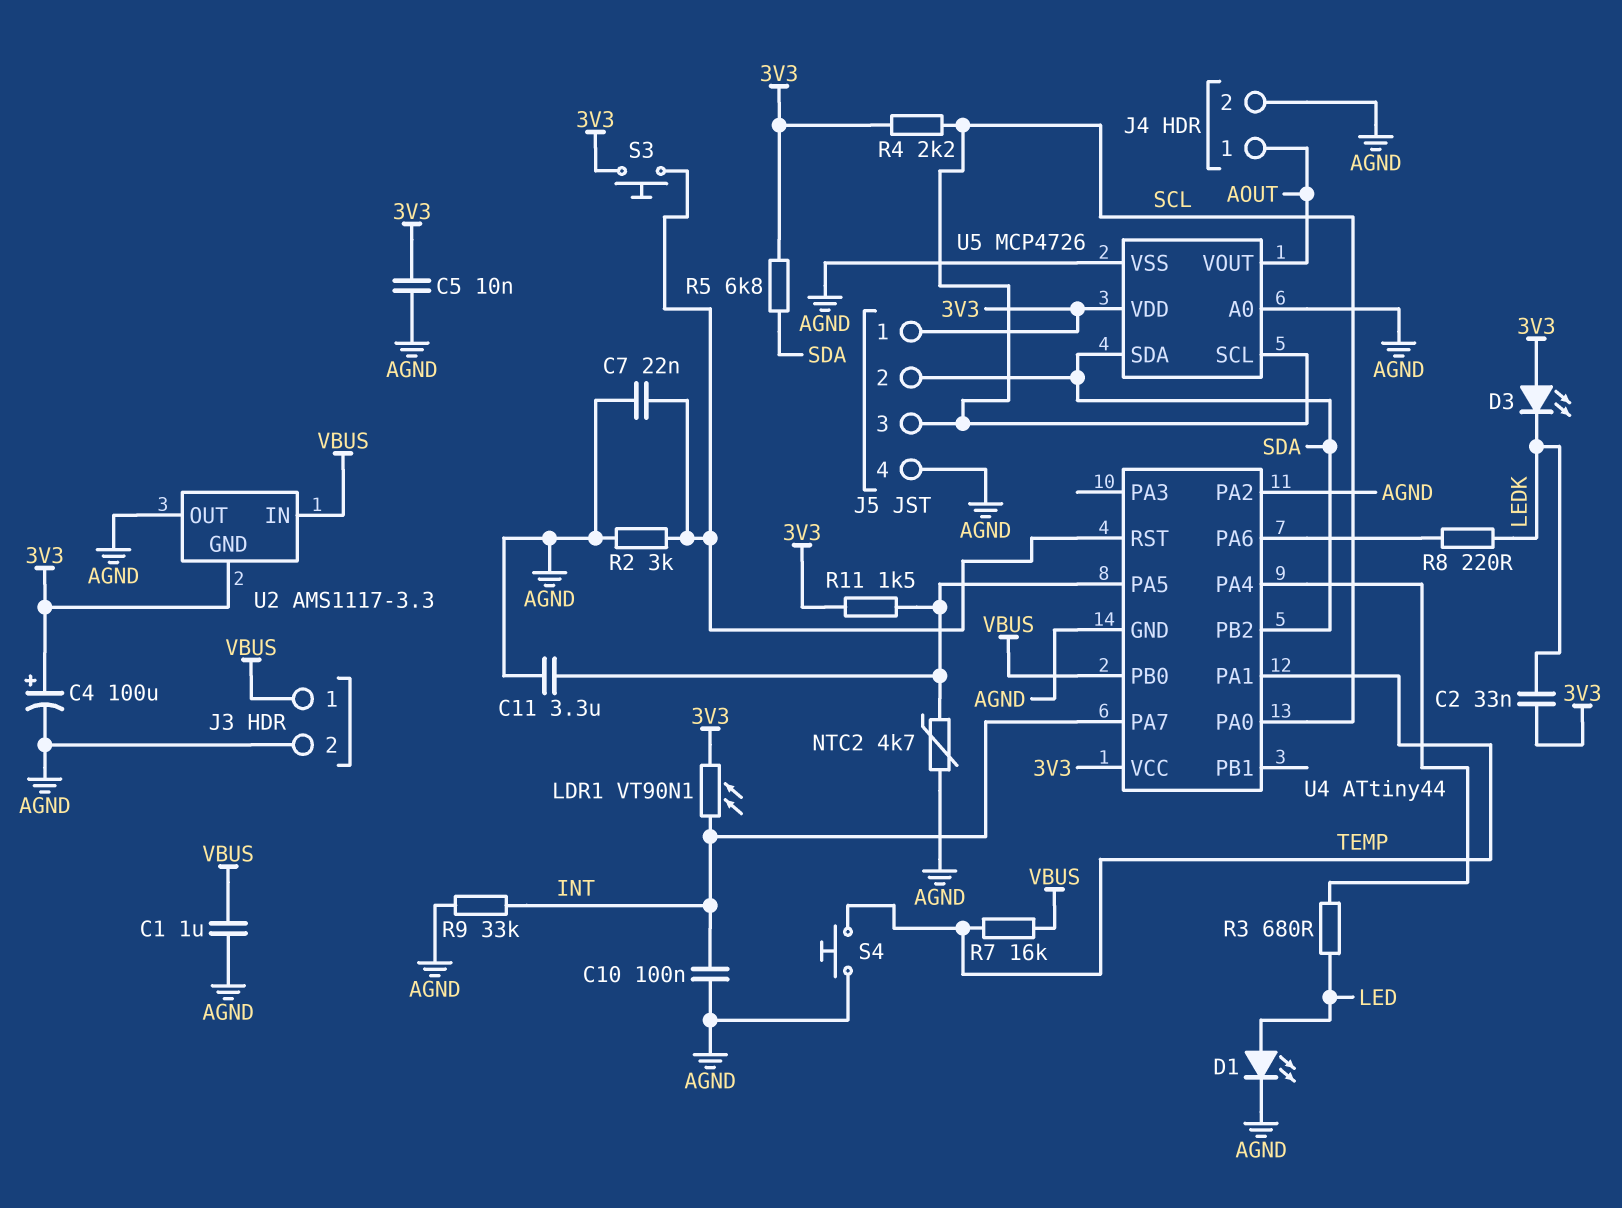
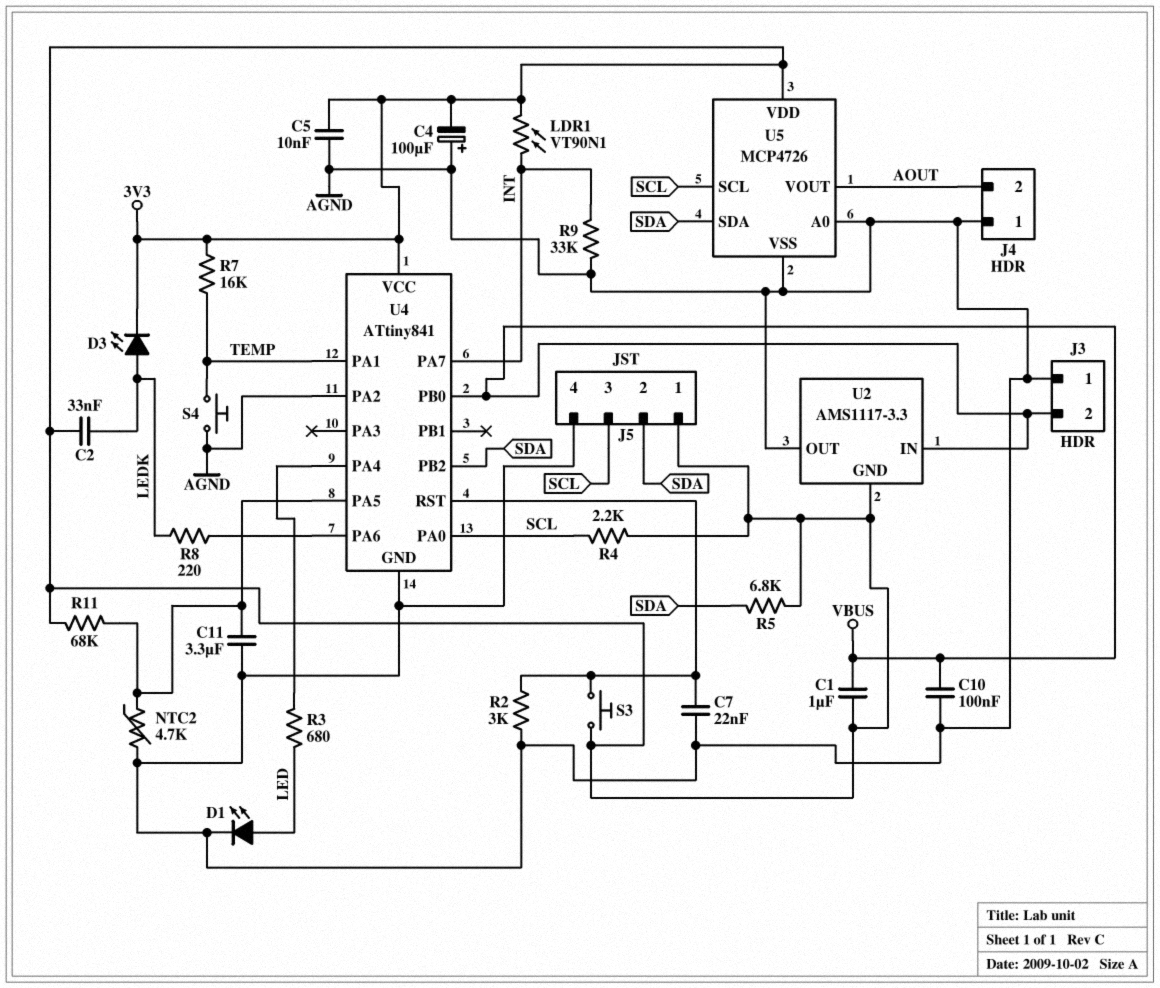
C1: 1uF (AGND, VBUS) -> 1uF (3V3, VBUS)
C4: 100uF (plus 3V3, minus AGND) -> 100uF (plus AGND, minus 3V3)
C10: 100nF (AGND, INT) -> 100nF (AGND, VBUS)
D3: LED (A 3V3, K LEDK) -> LED (A LEDK, K 3V3)
J3 pin 1: VBUS -> AGND
J3 pin 2: AGND -> VBUS
J4 pin 1: AOUT -> AGND
J4 pin 2: AGND -> AOUT
R7: 16k (TEMP, VBUS) -> 16k (3V3, TEMP)
R11: 1.5k (3V3, U4/PA5) -> 68k (3V3, U4/PA5)
U4: ATtiny44 -> ATtiny841

